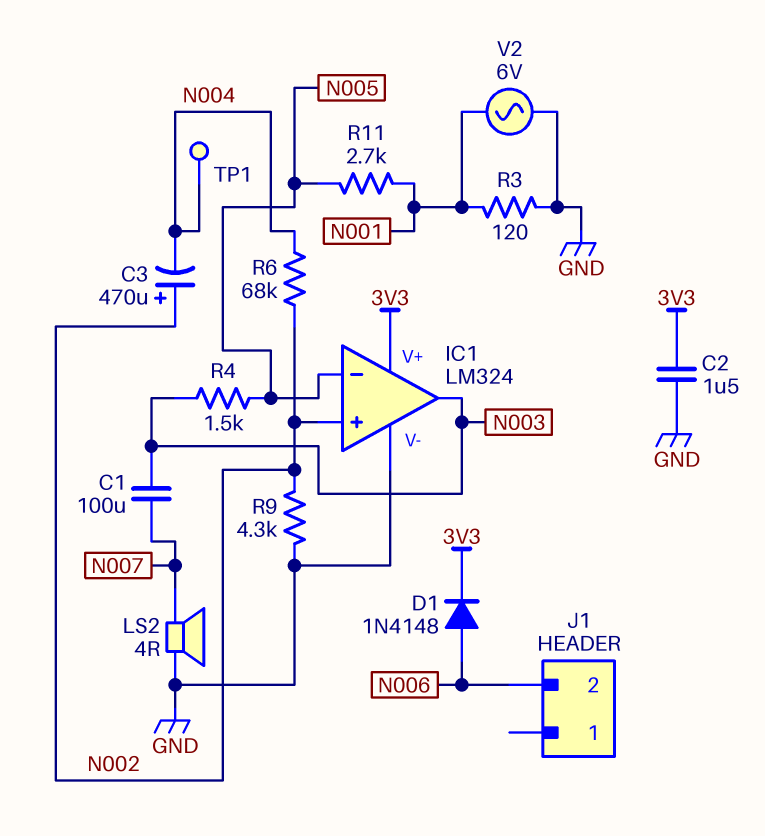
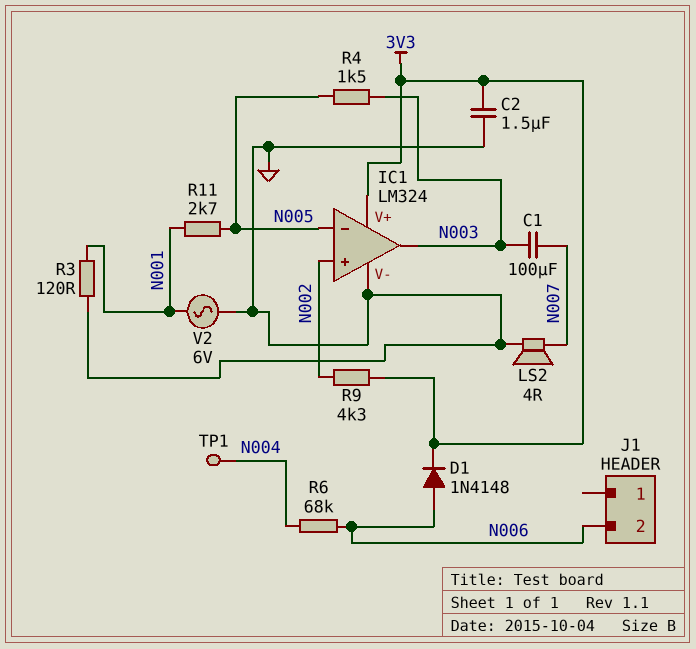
C3: 470uF (plus N002, minus N004) -> none
R6: 68k (N002, N004) -> 68k (N004, N006)
R9: 4.3k (GND, N002) -> 4.3k (3V3, N002)

